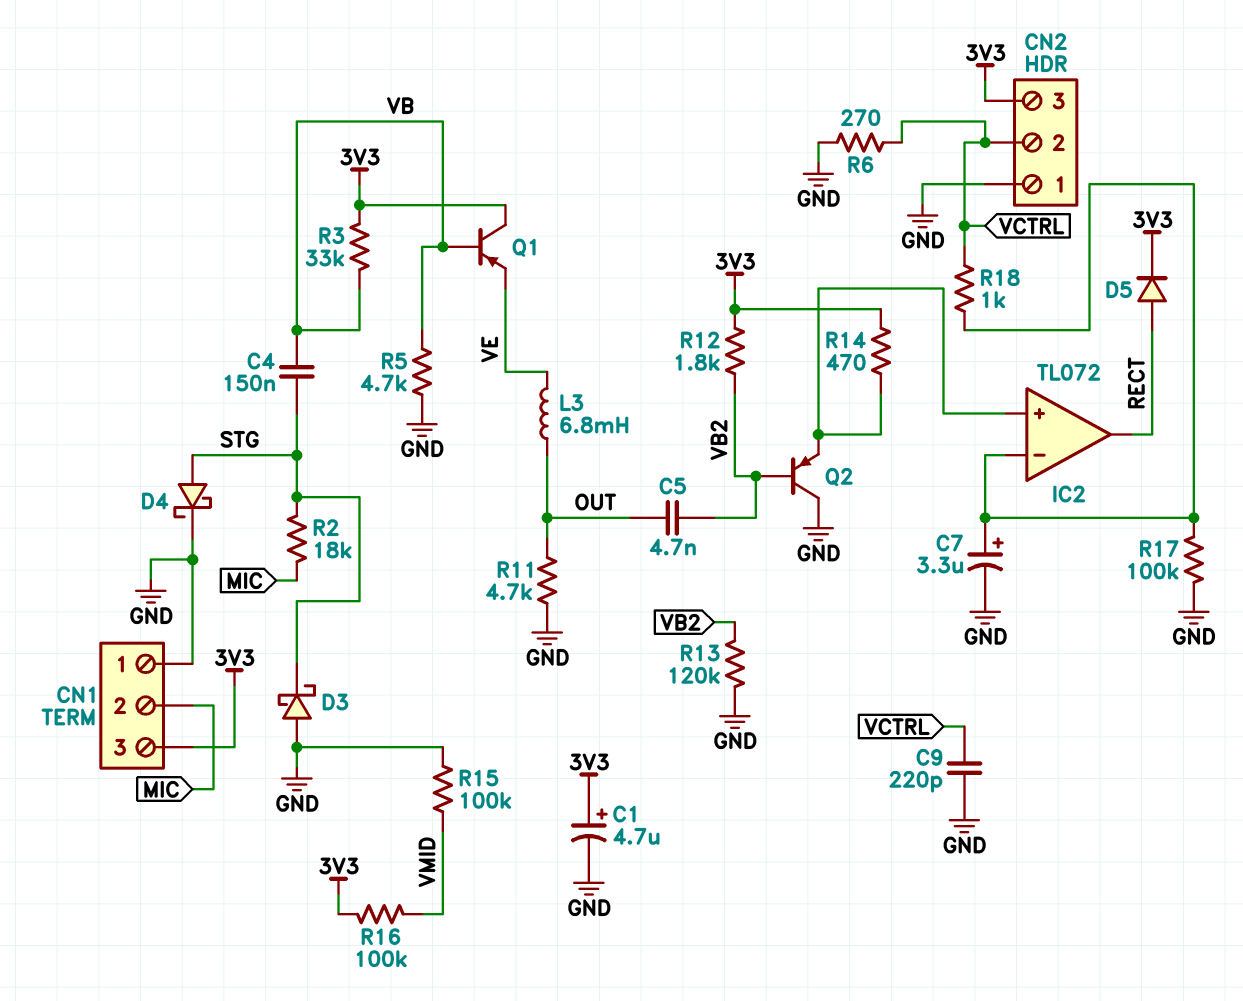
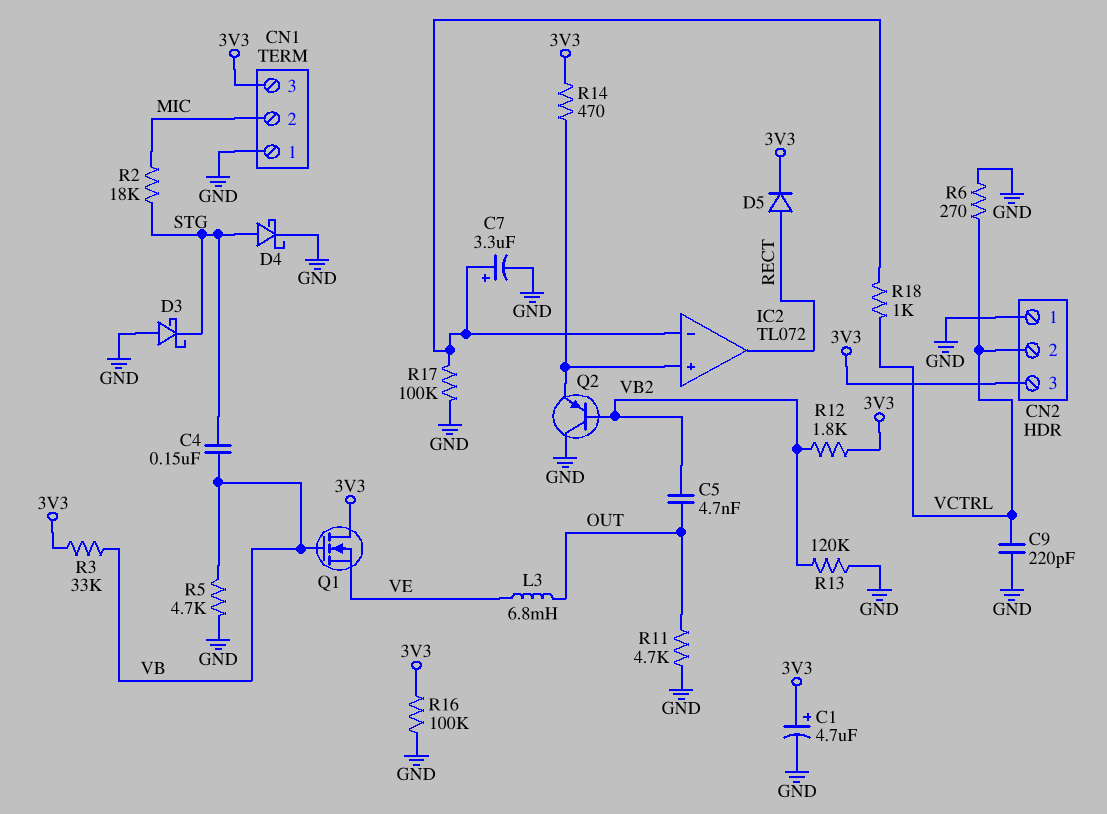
Q1: PNP (B VB, C 3V3, E VE) -> NMOS (G VB, D 3V3, S VE)
R15: 100k (GND, VMID) -> none
R16: 100k (3V3, VMID) -> 100k (3V3, GND)

